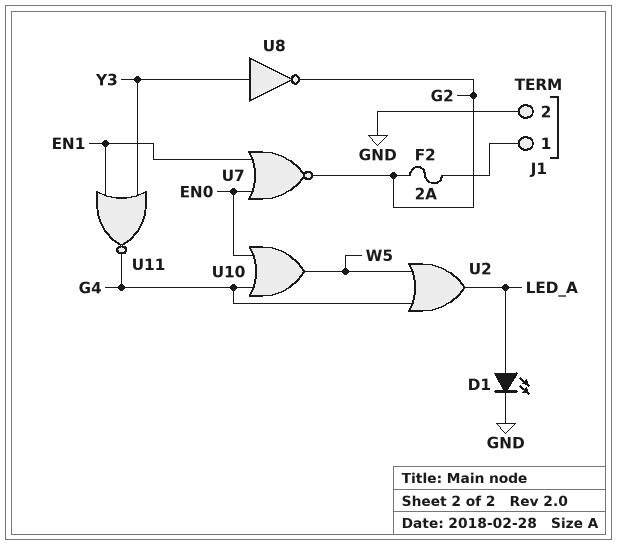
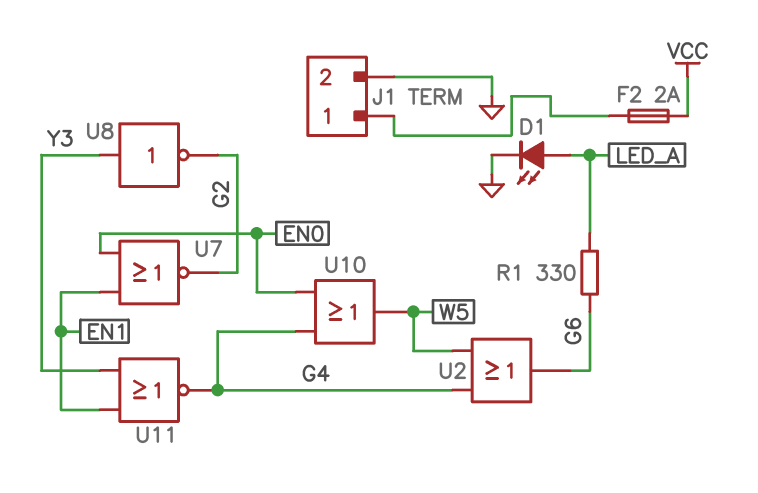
F2: 2A (G2, J1/1) -> 2A (J1/1, VCC)
R1: none -> 330 (G6, LED_A)
U2: OR (in G4, in W5, out LED_A) -> OR (in G4, in W5, out G6)

